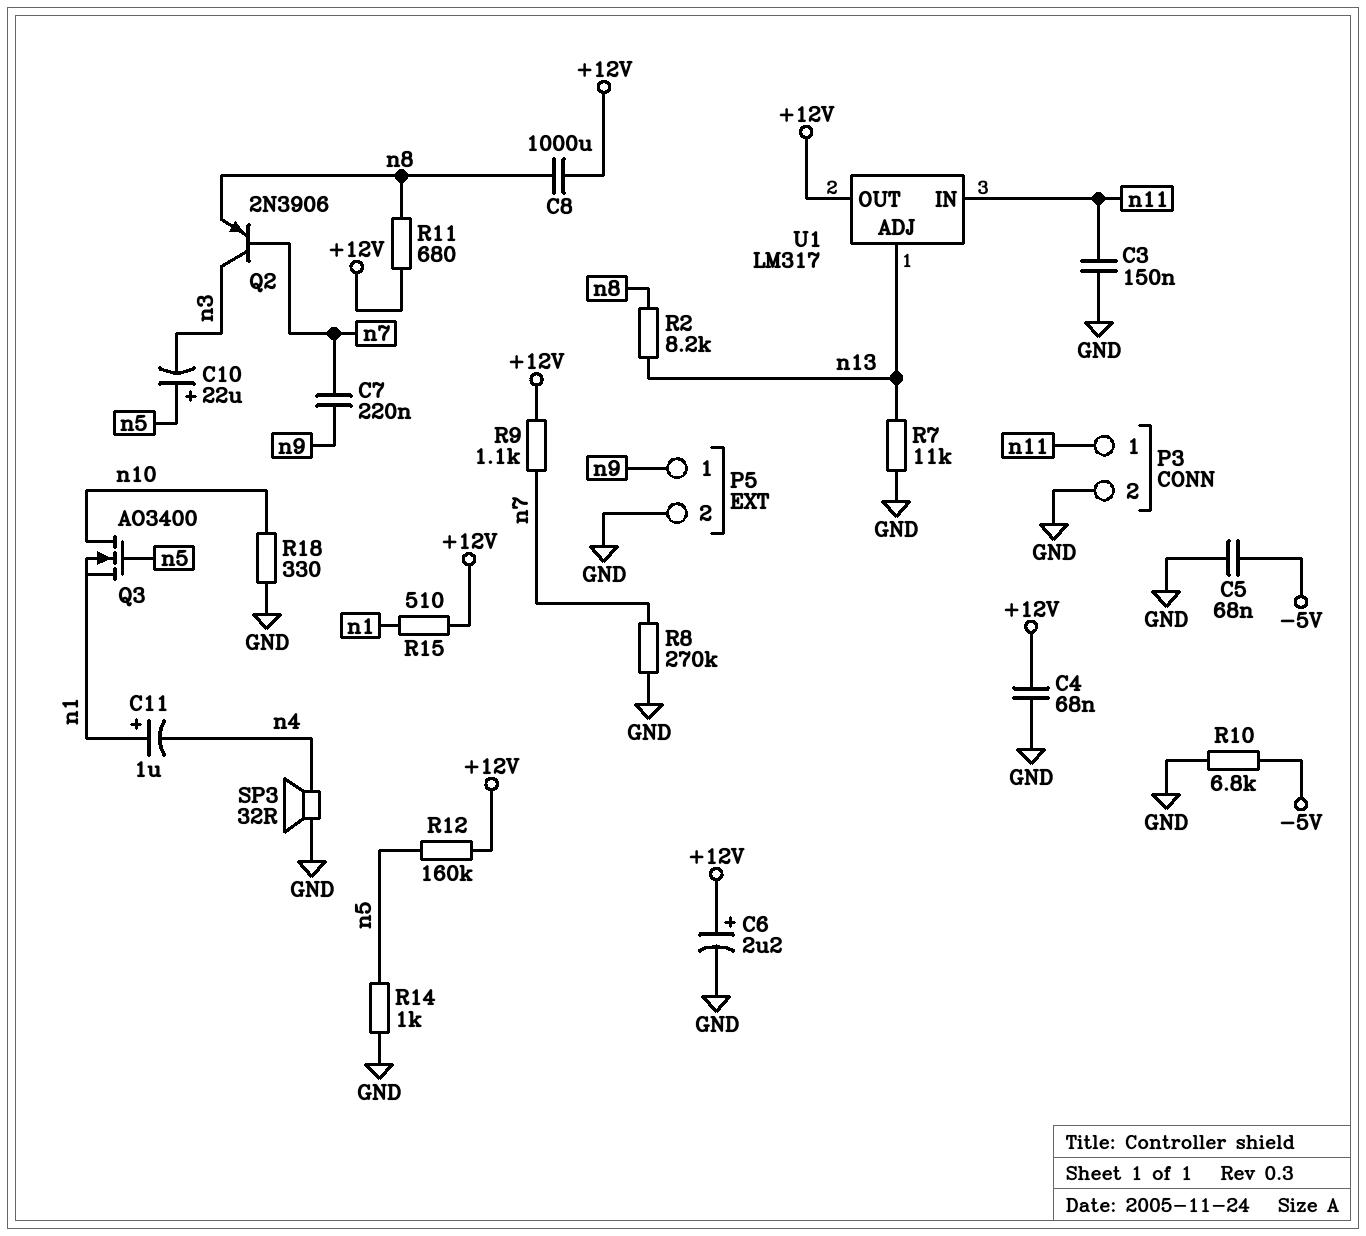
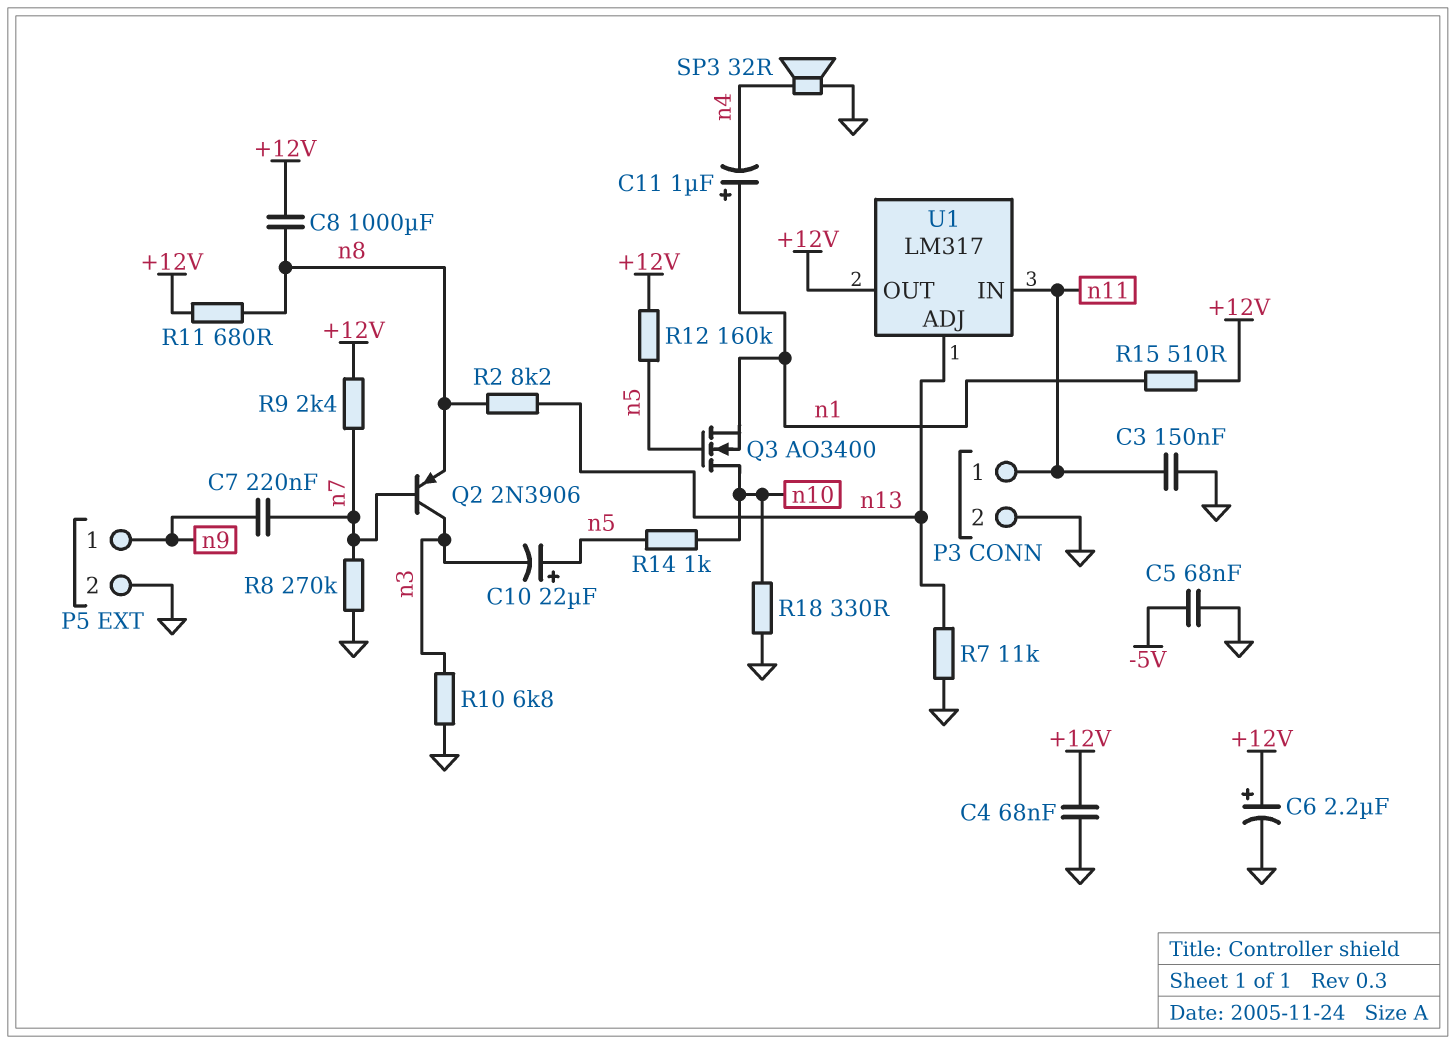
R9: 1.1k (+12V, n7) -> 2.4k (+12V, n7)
R10: 6.8k (-5V, GND) -> 6.8k (GND, n3)
R14: 1k (GND, n5) -> 1k (n5, n10)

